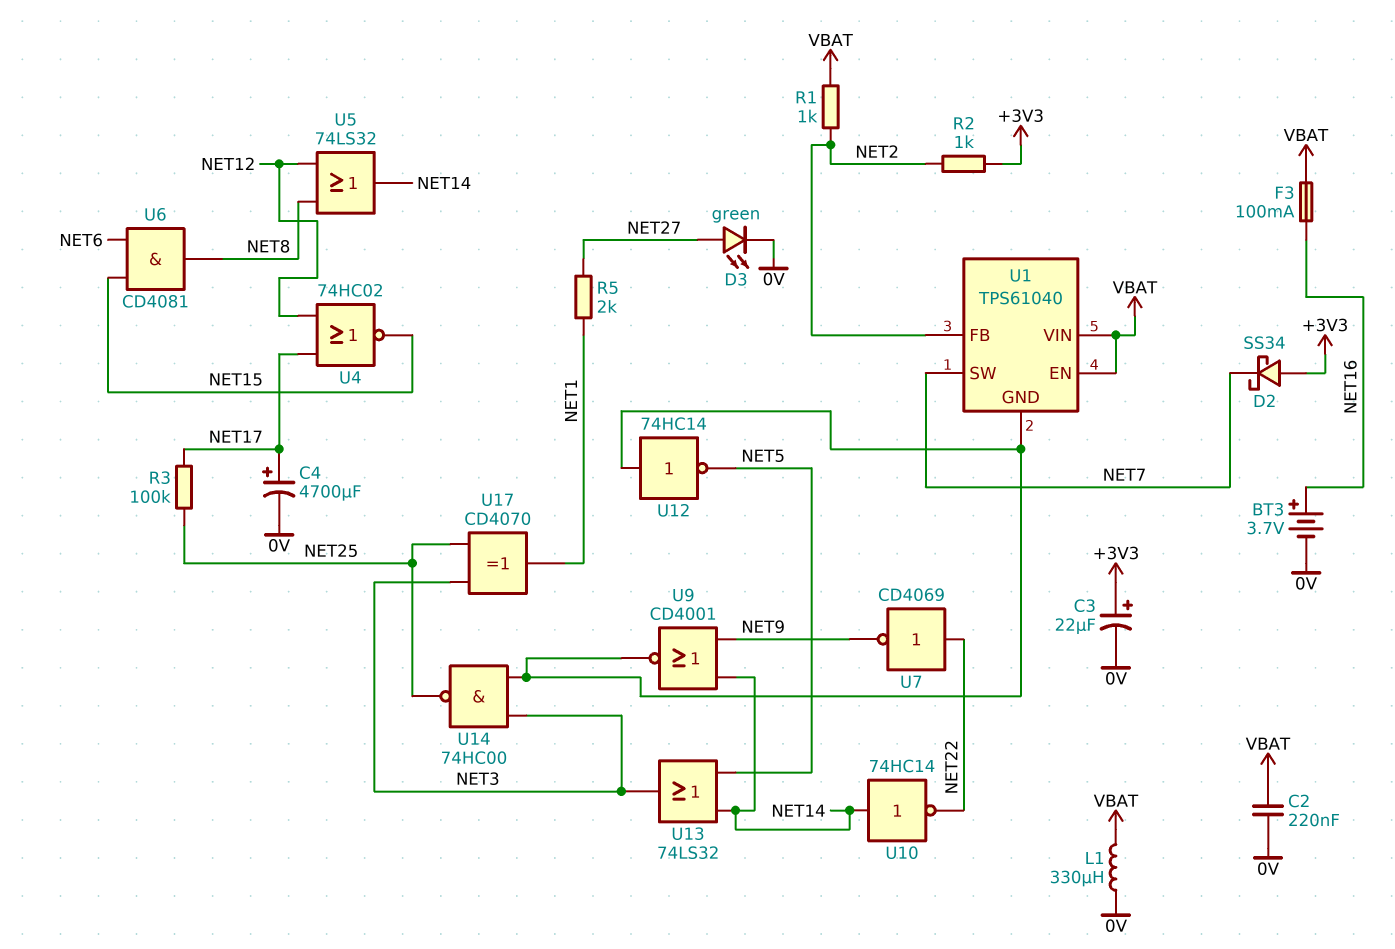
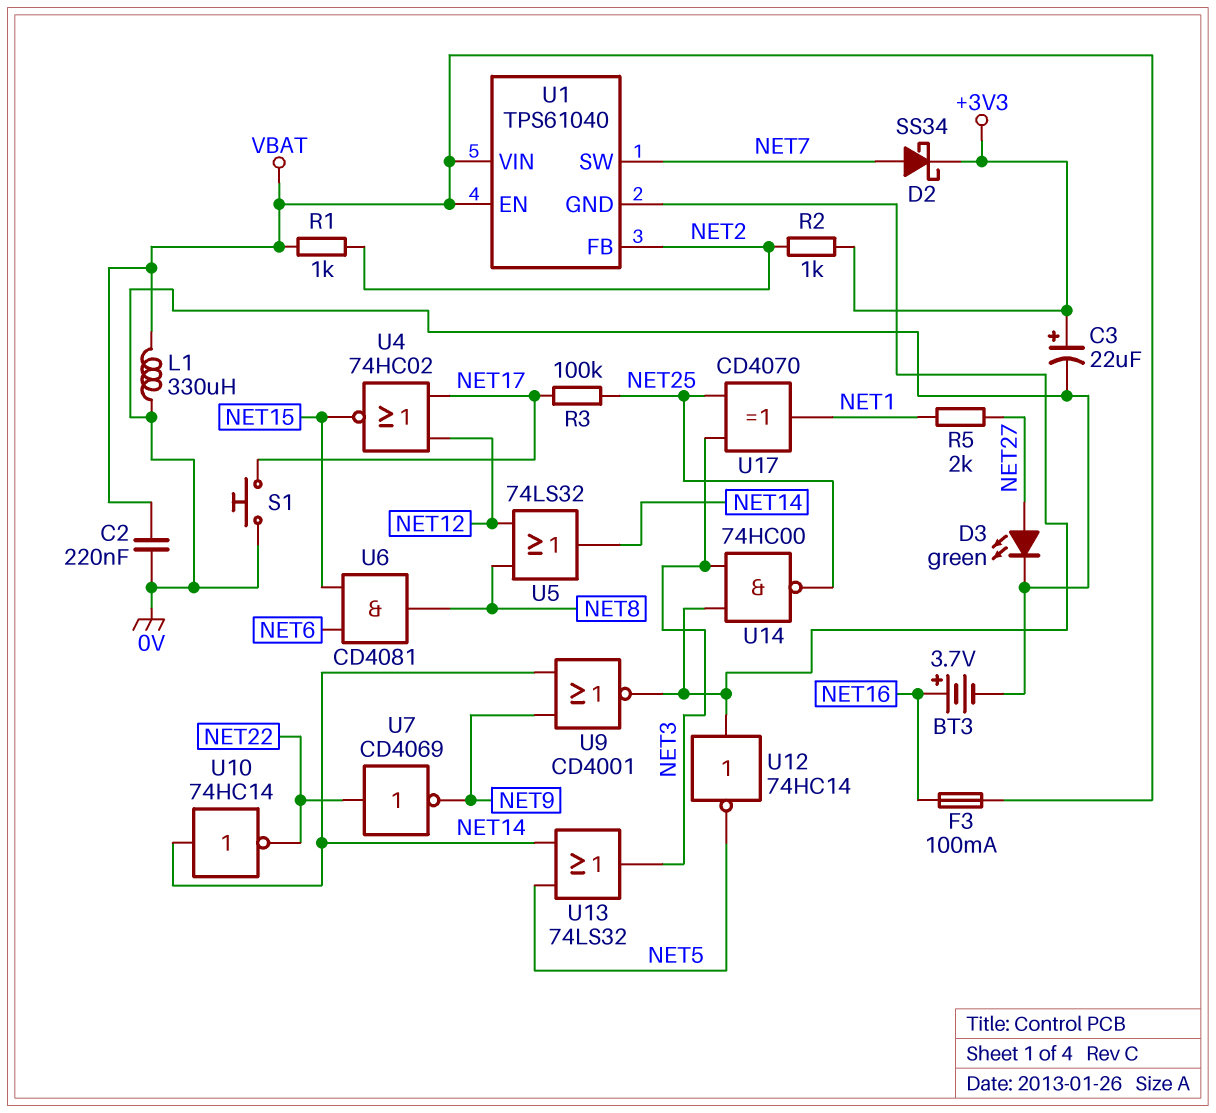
C4: 4700uF (plus NET17, minus 0V) -> none
D2: schottky SS34 (A +3V3, K NET7) -> schottky SS34 (A NET7, K +3V3)
S1: none -> button (0V, NET17)

